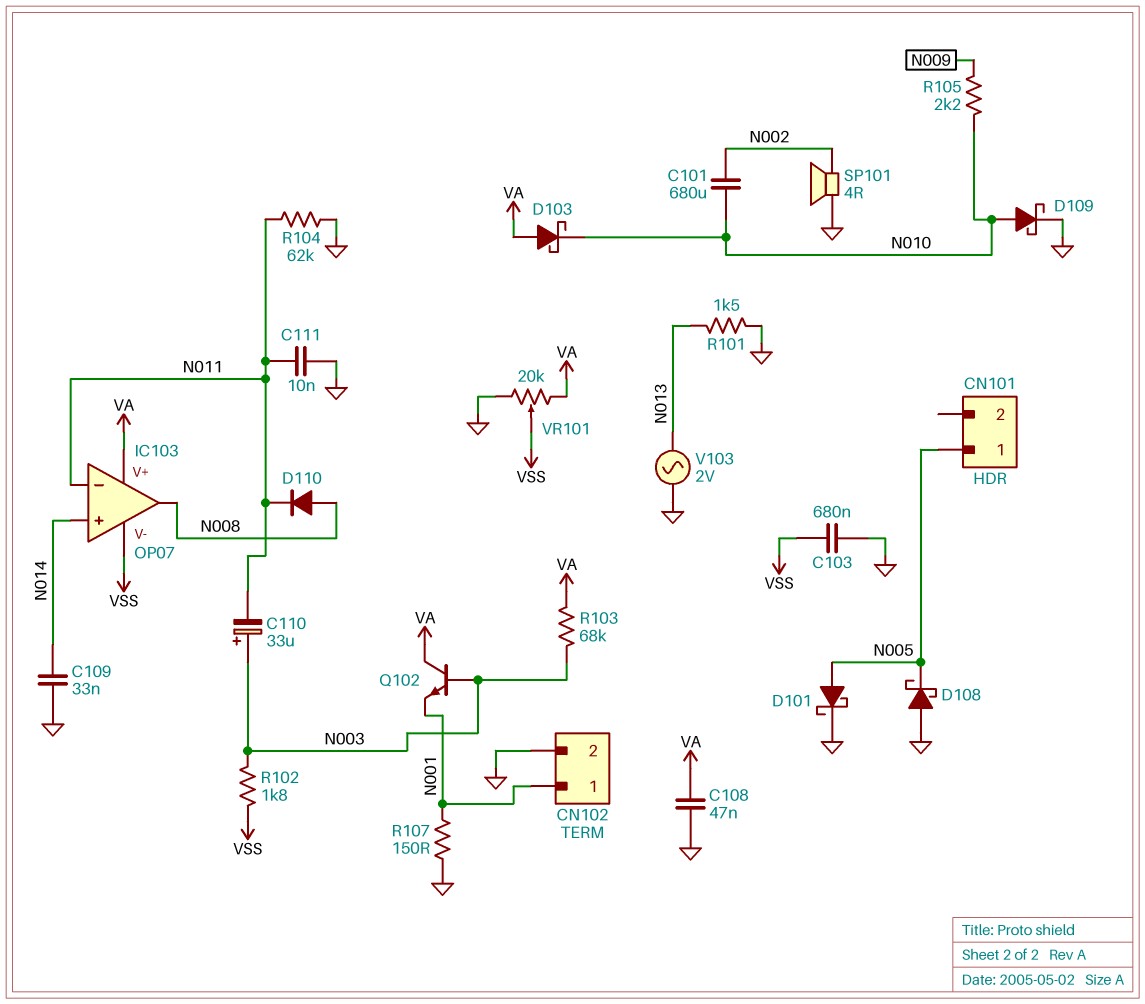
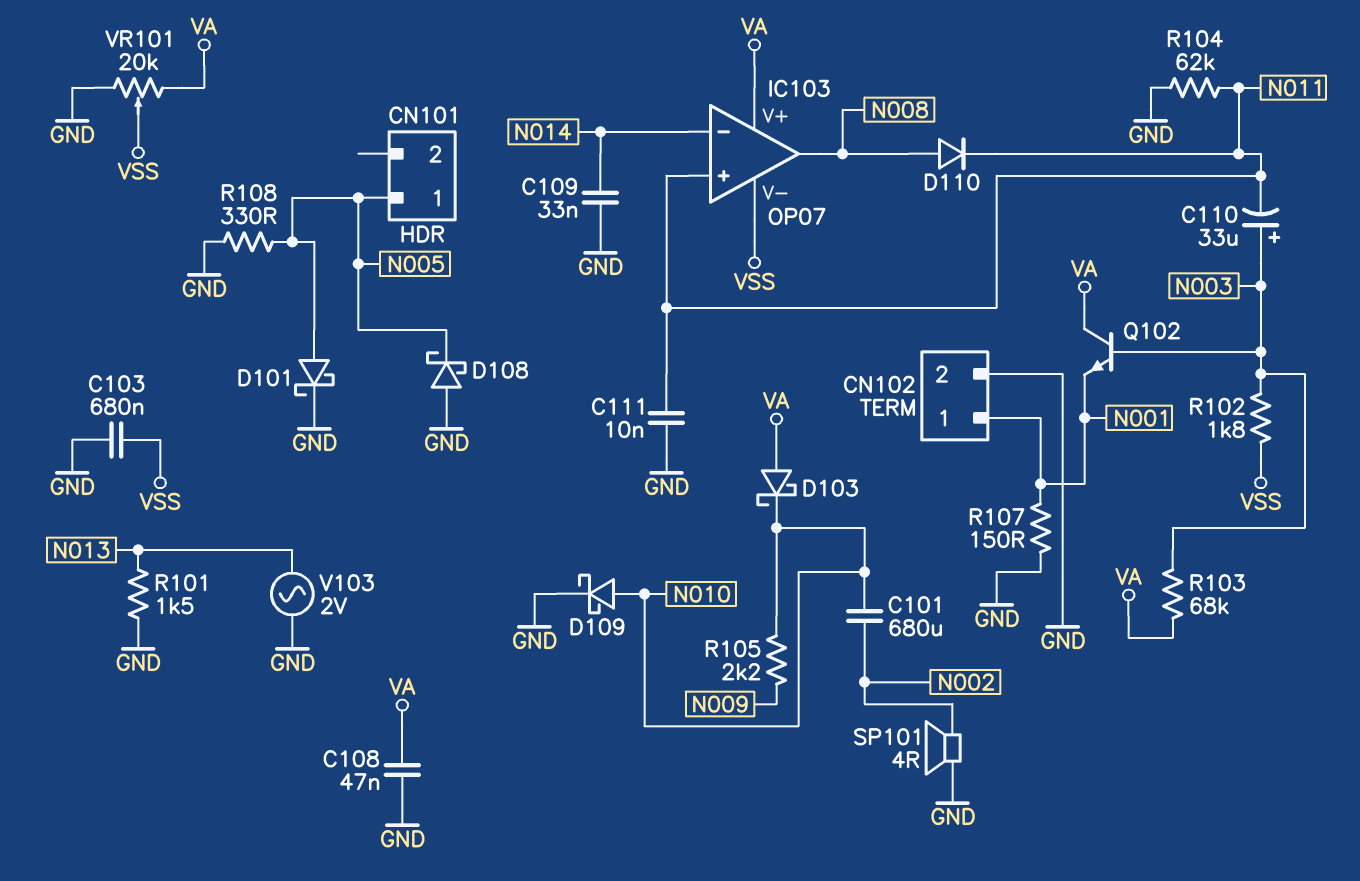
IC103 pin in+: N014 -> N011
IC103 pin in-: N011 -> N014
R108: none -> 330 (GND, N005)

